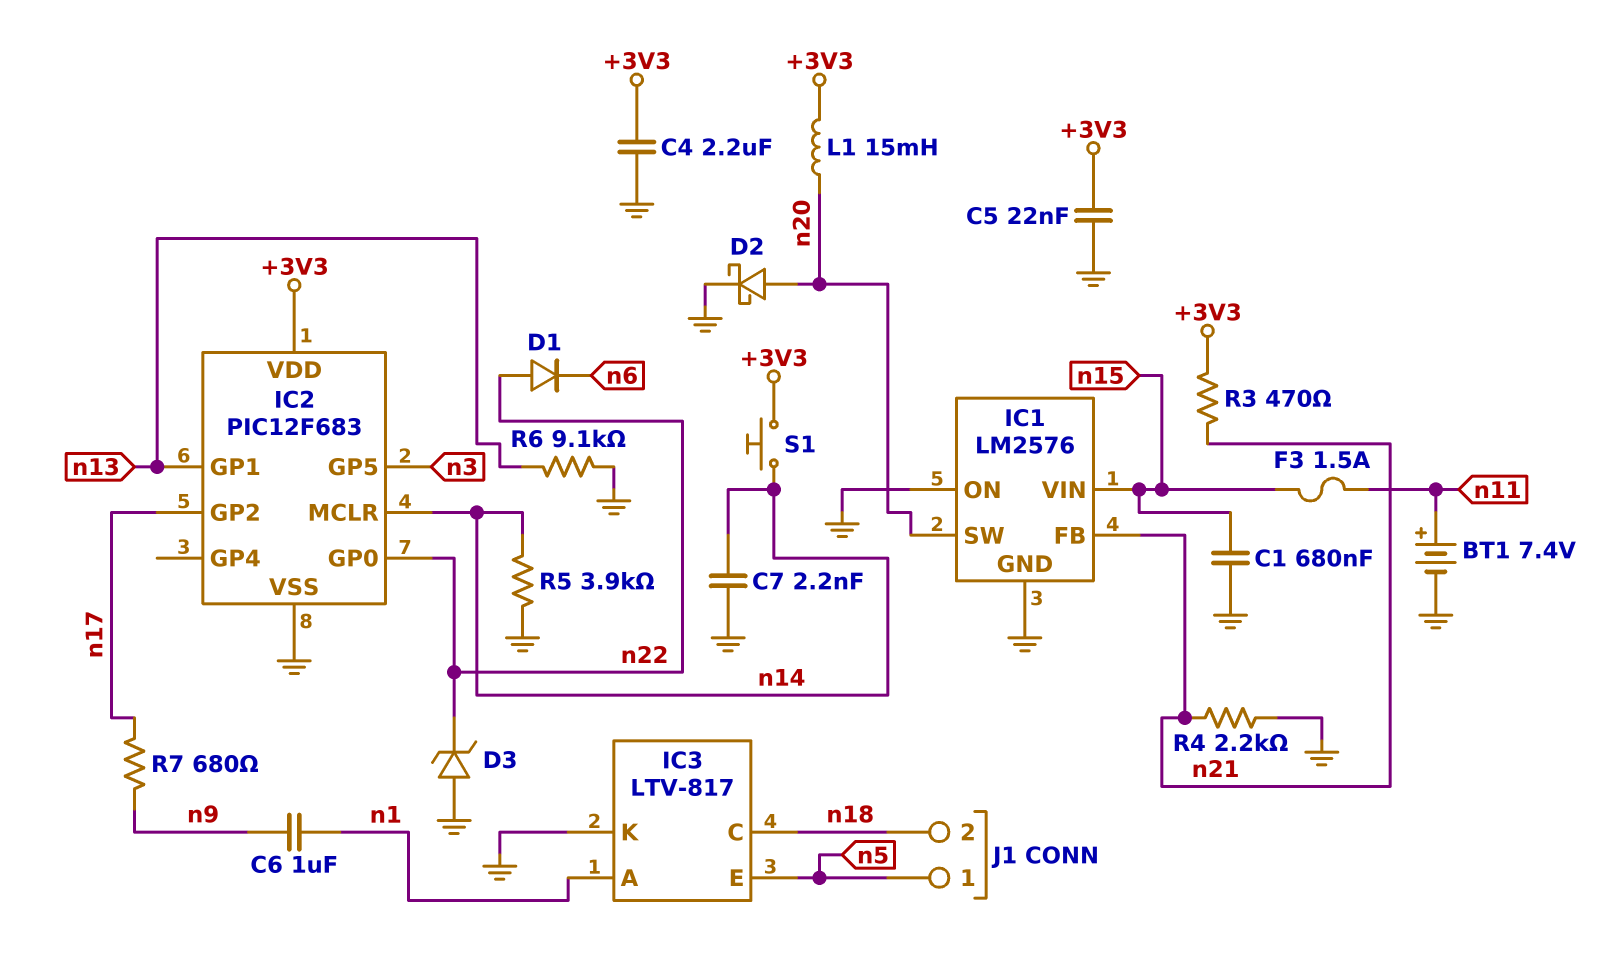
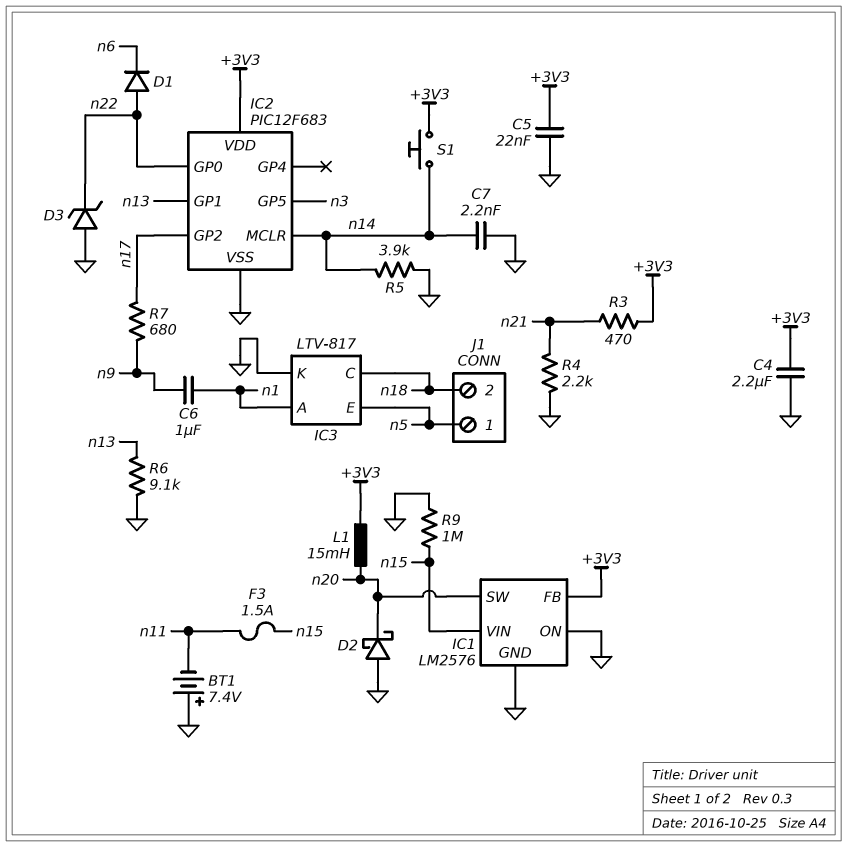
BT1: 7.4V (plus n11, minus GND) -> 7.4V (plus GND, minus n11)
C1: 680nF (GND, n15) -> none
D2: schottky (A n20, K GND) -> schottky (A GND, K n20)
IC1 pin FB: n21 -> +3V3
R9: none -> 1M (GND, n15)

